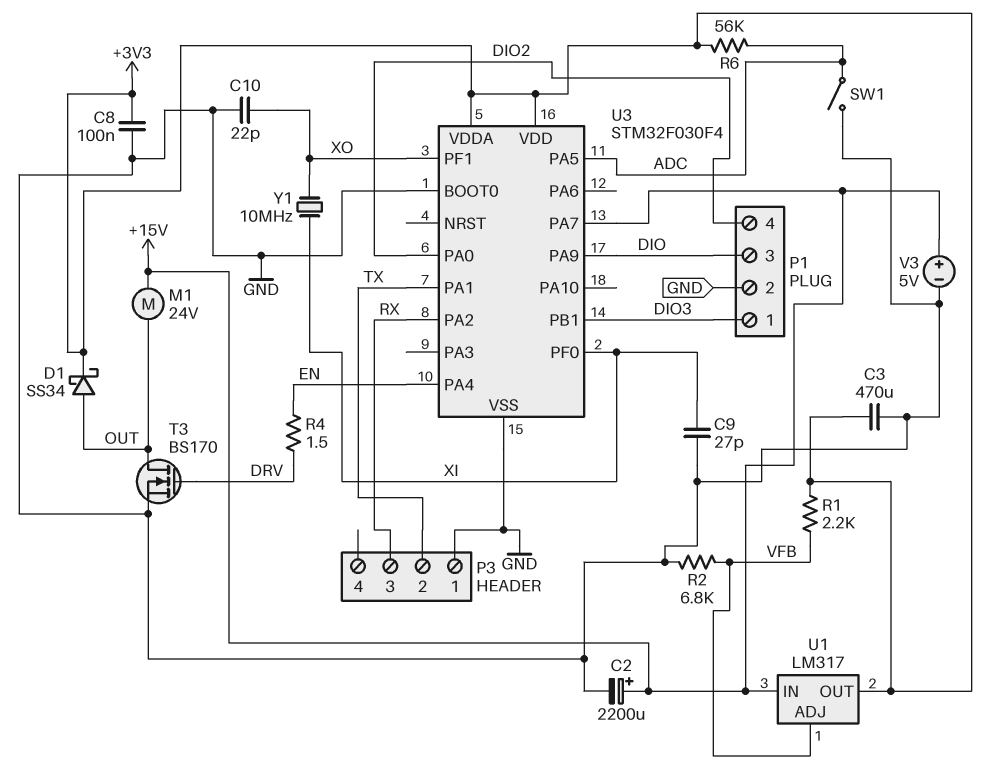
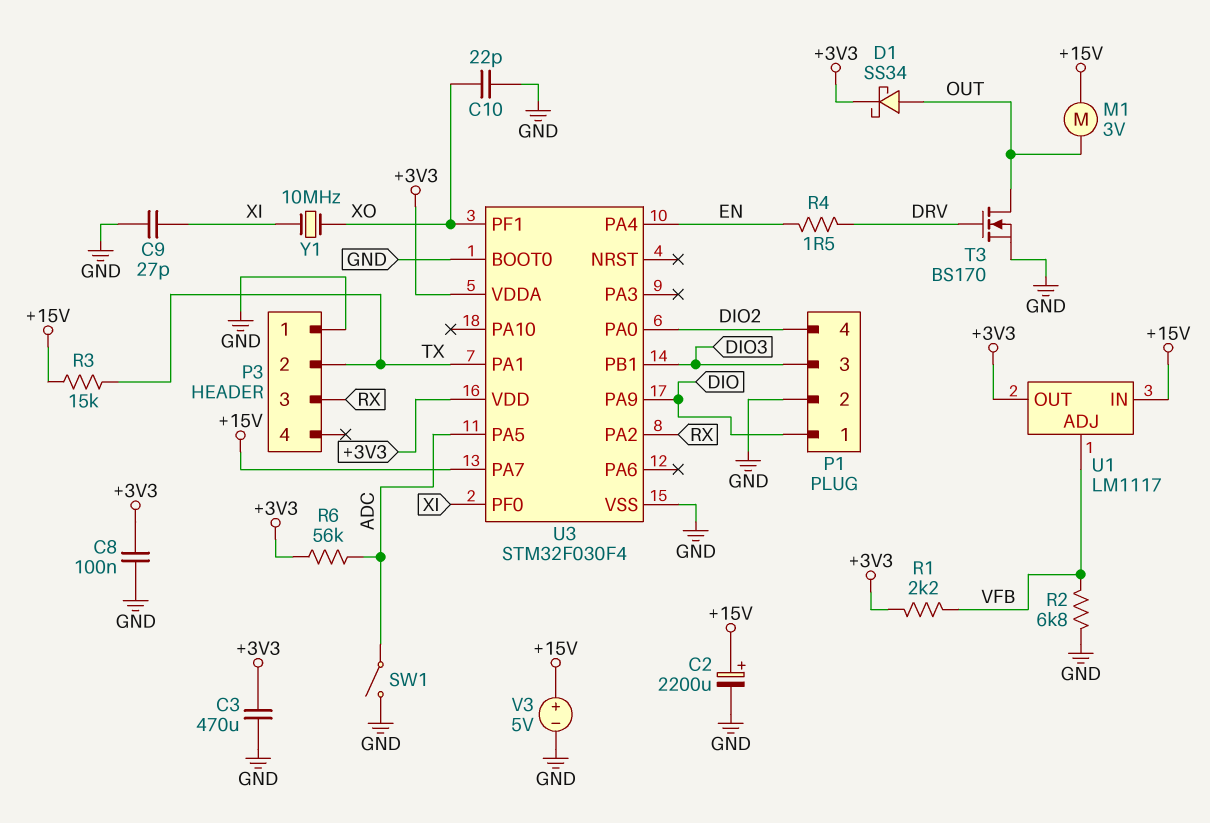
M1: motor 24V (+15V, OUT) -> motor 3V (+15V, OUT)
P1 pin 1: DIO3 -> DIO
P1 pin 3: DIO -> DIO3
R3: none -> 15k (+15V, TX)
U1: LM317 -> LM1117

